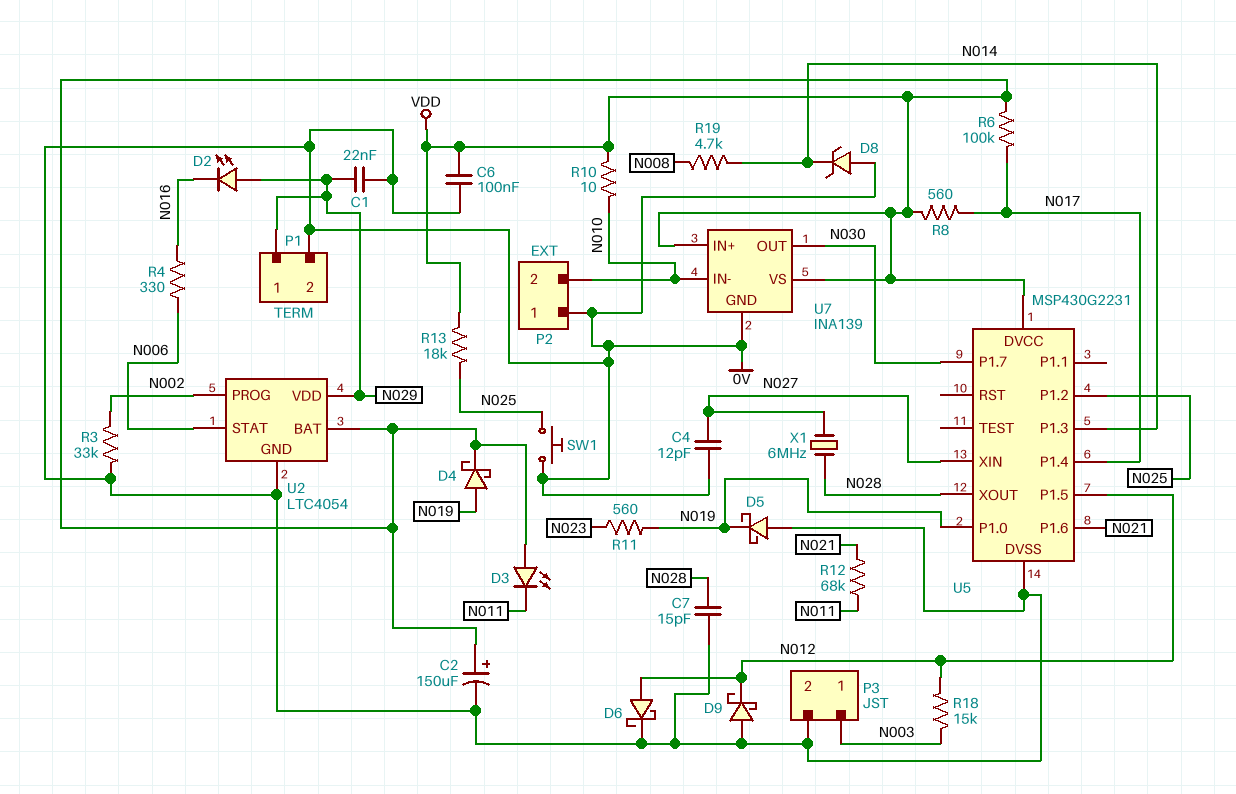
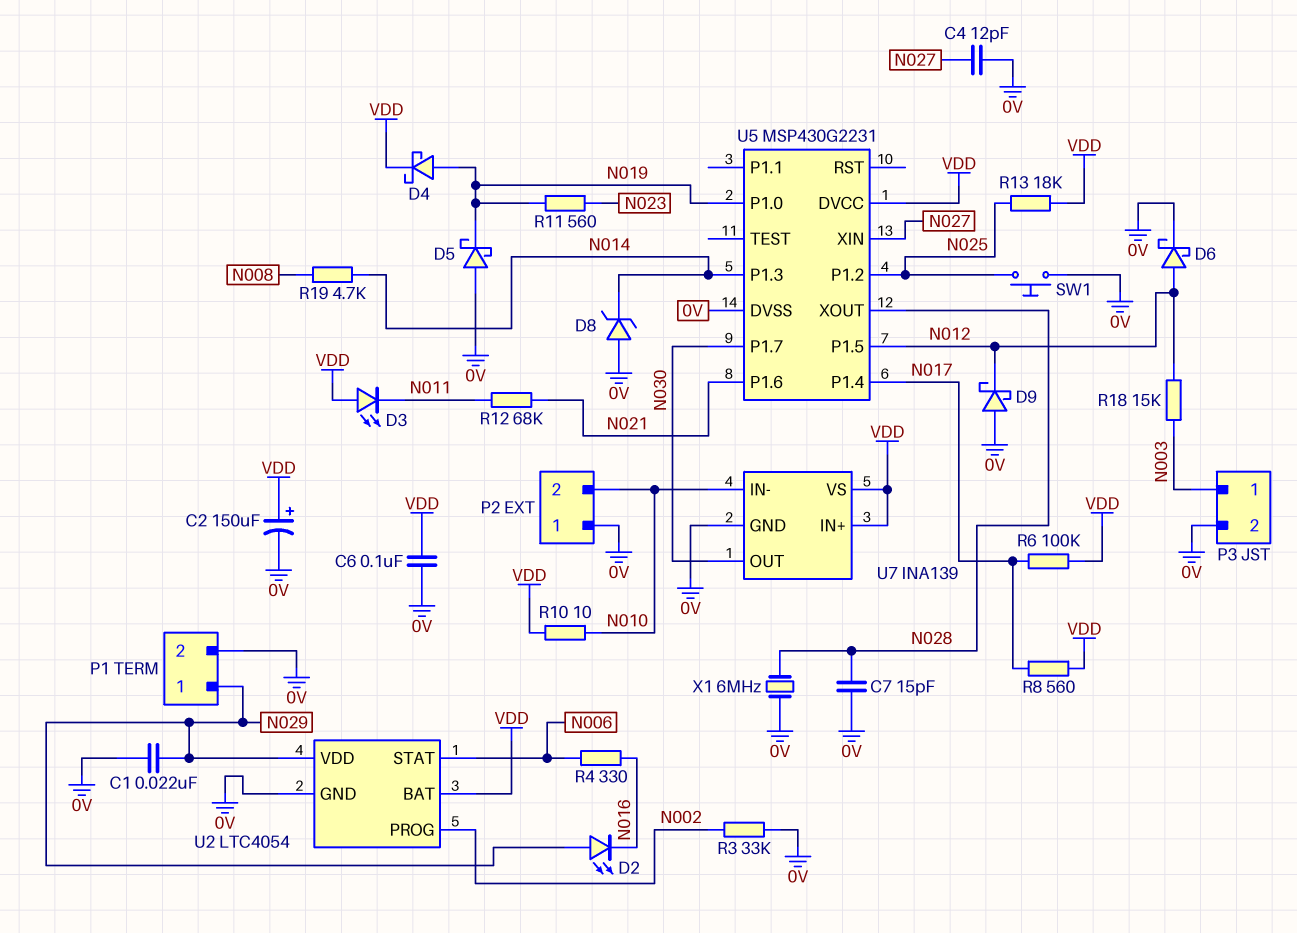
X1: 6MHz (N027, N028) -> 6MHz (0V, N028)

